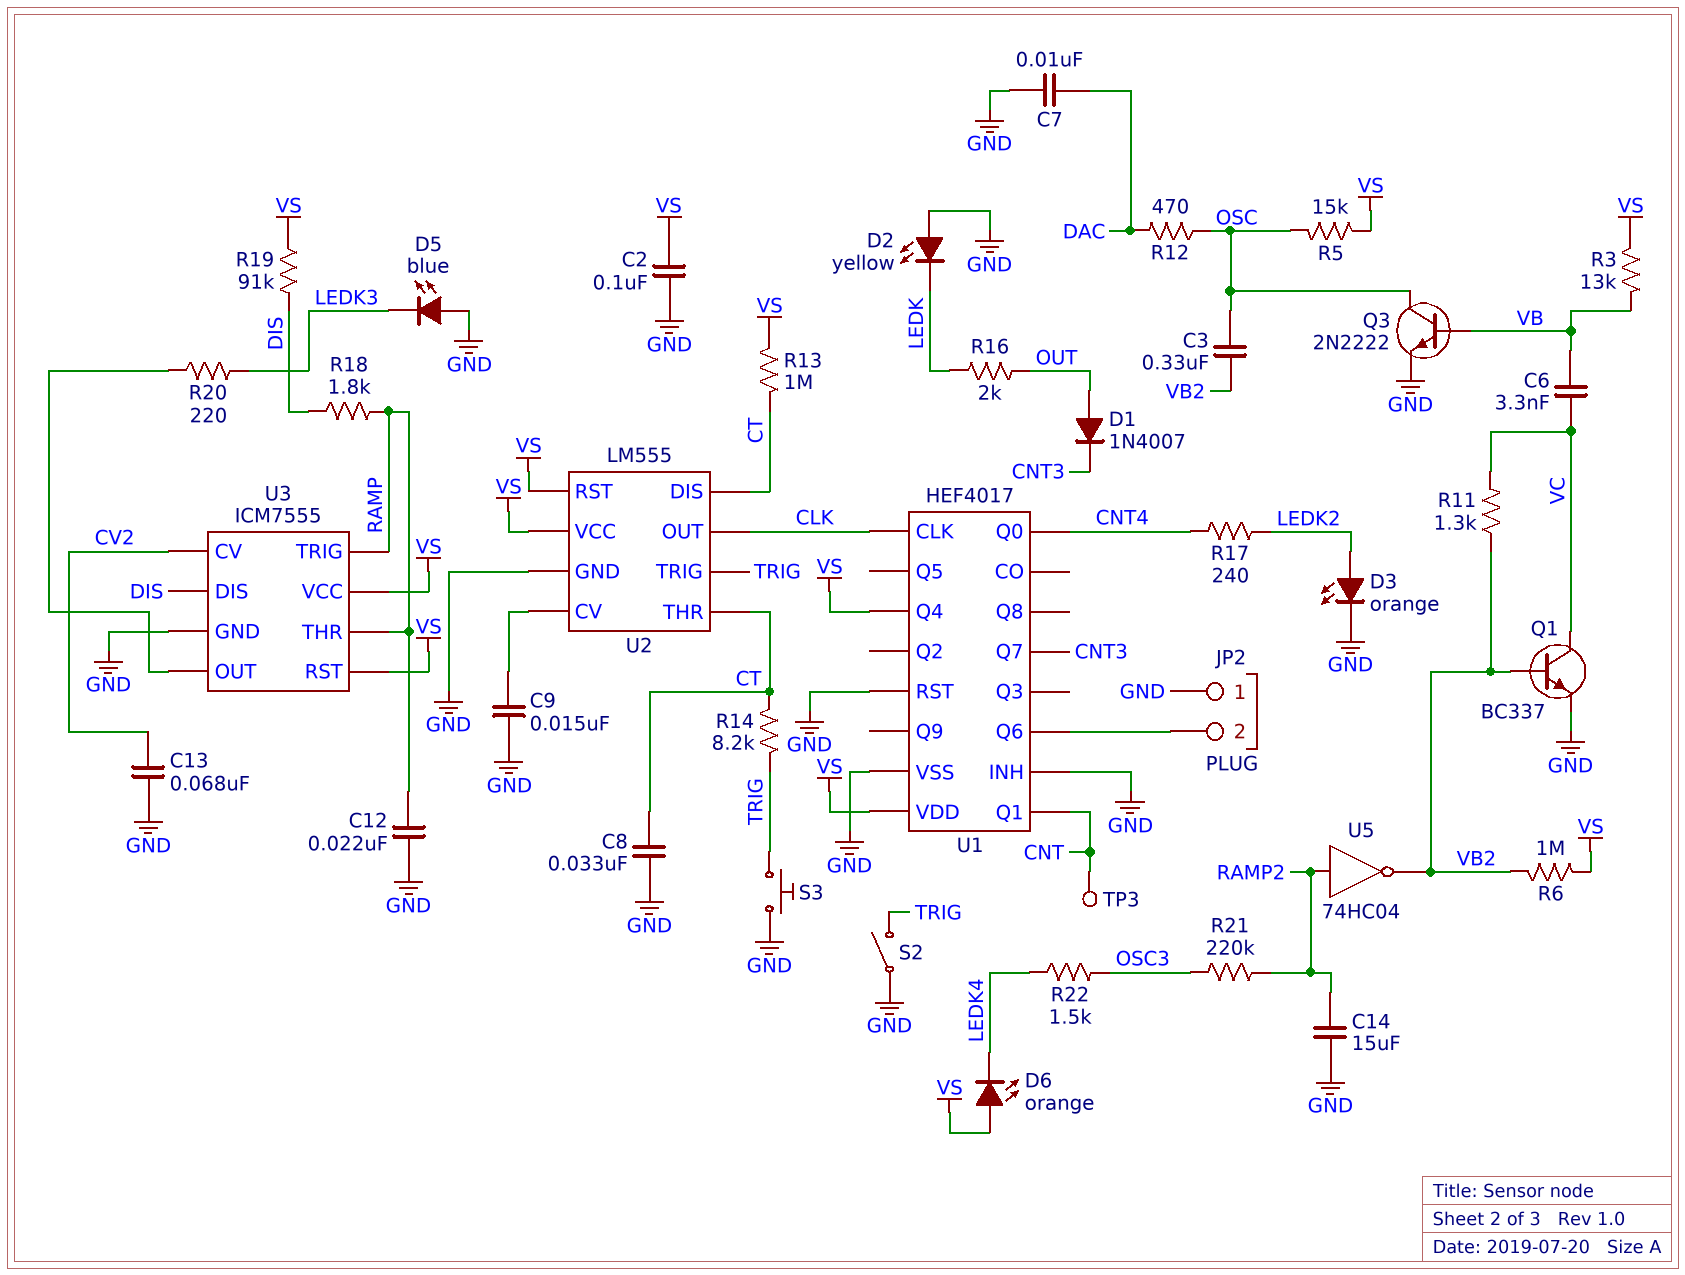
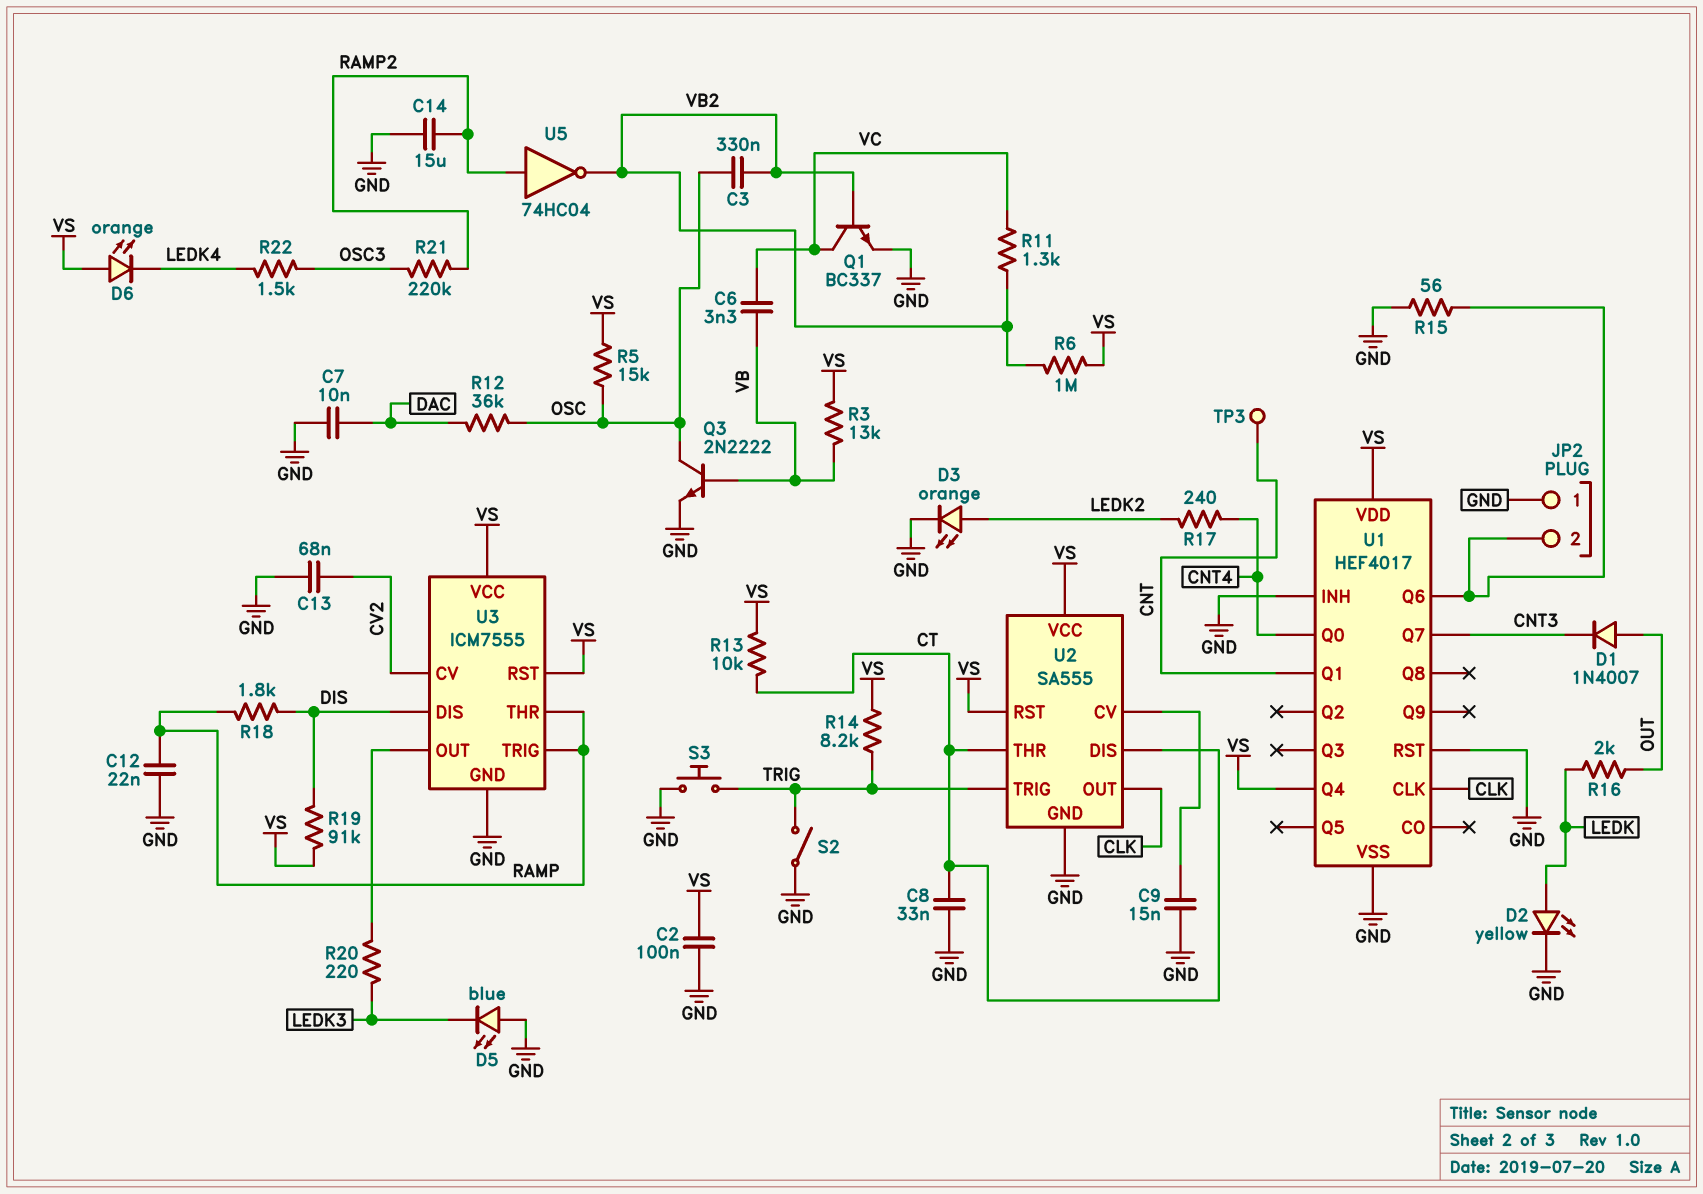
D2: LED yellow (A GND, K LEDK) -> LED yellow (A LEDK, K GND)
R12: 470 (DAC, OSC) -> 36k (DAC, OSC)
R13: 1M (CT, VS) -> 10k (CT, VS)
R14: 8.2k (CT, TRIG) -> 8.2k (TRIG, VS)
R15: none -> 56 (GND, JP2/2)
U2: LM555 -> SA555

